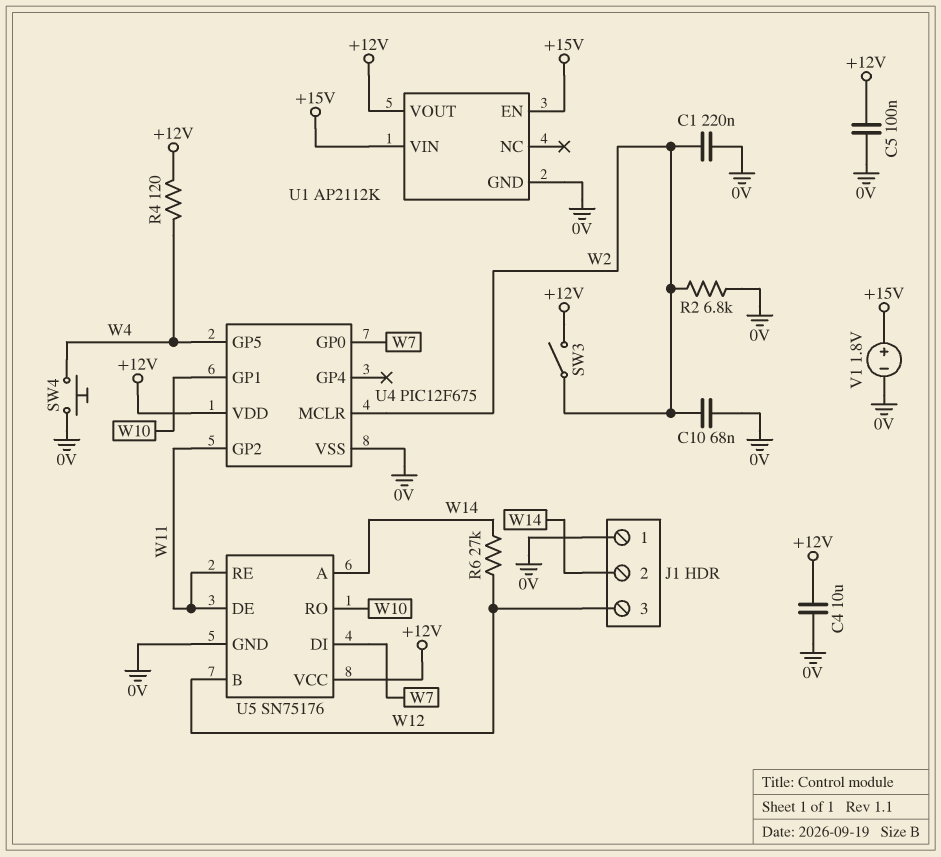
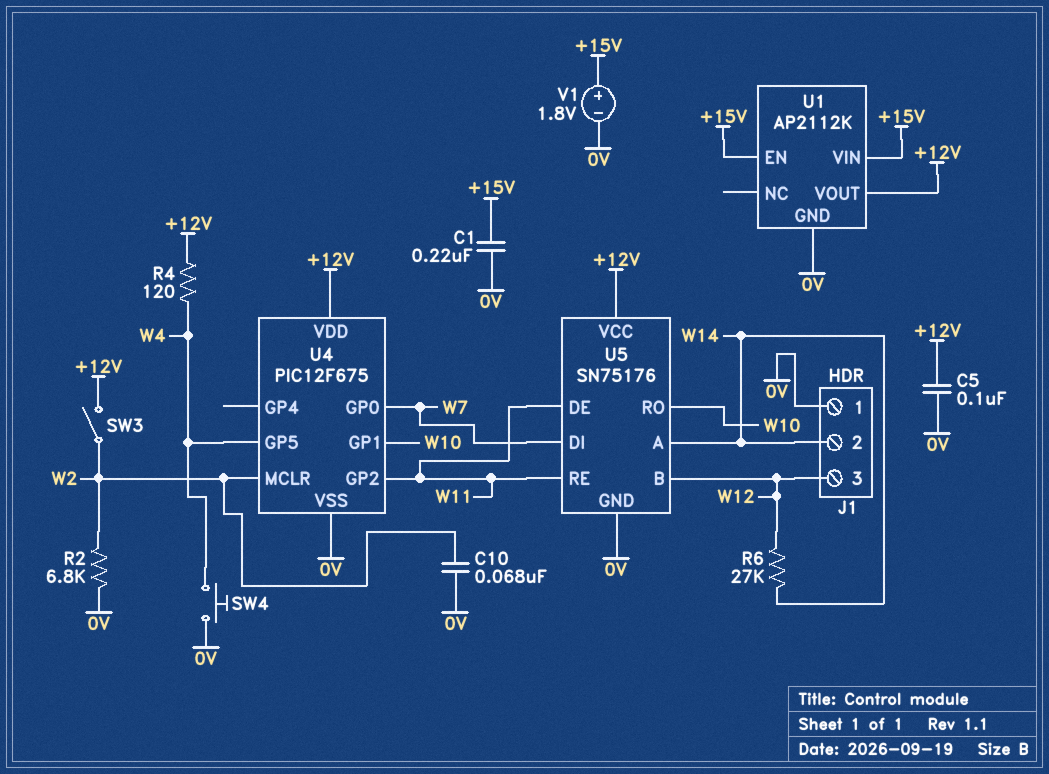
C1: 220nF (0V, W2) -> 220nF (+15V, 0V)
C4: 10uF (+12V, 0V) -> none

